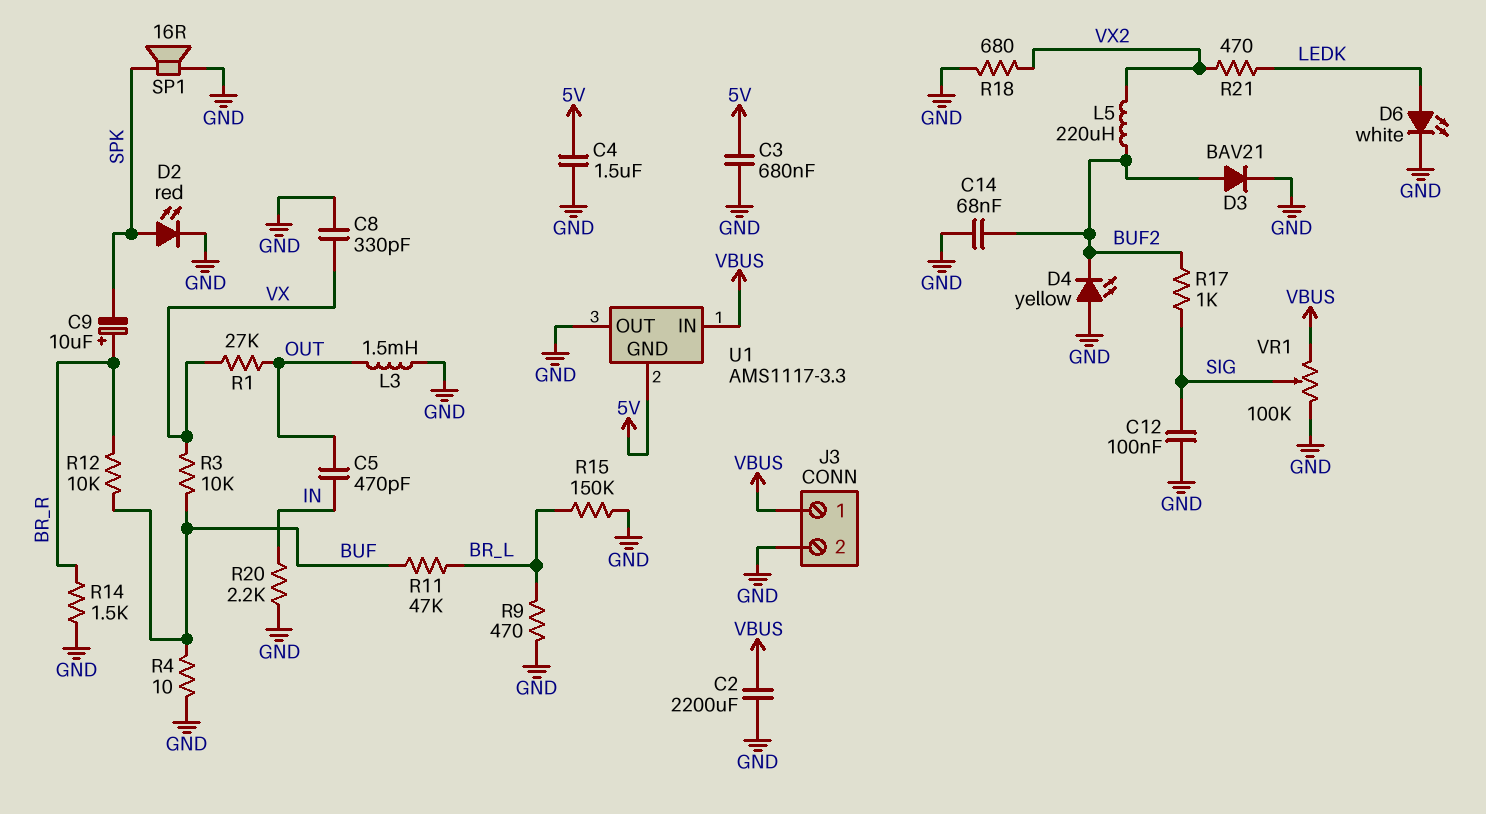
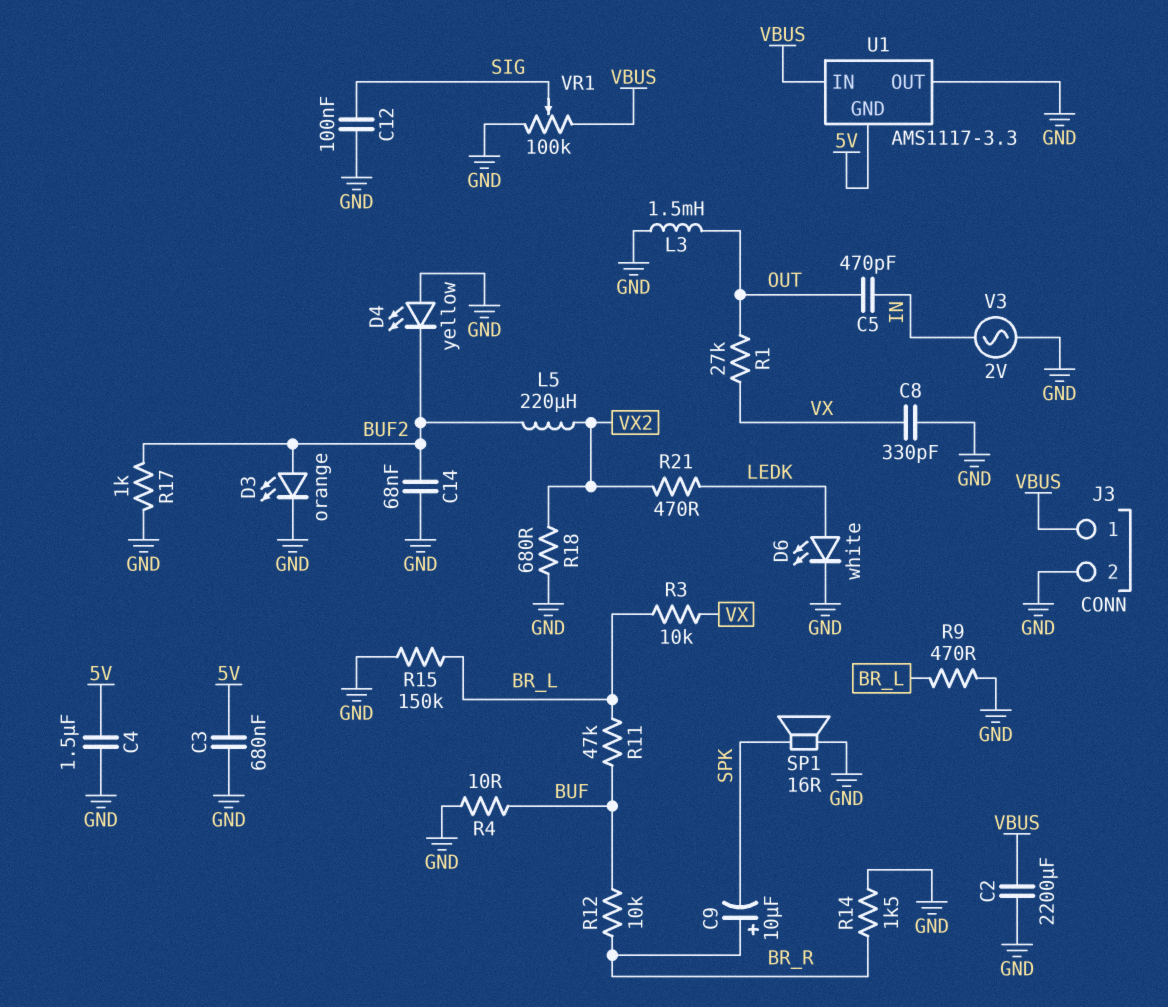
D2: LED red (A SPK, K GND) -> none
D3: diode BAV21 (A BUF2, K GND) -> LED orange (A BUF2, K GND)
R3: 10k (BUF, VX) -> 10k (BR_L, VX)
R17: 1k (BUF2, SIG) -> 1k (BUF2, GND)
R20: 2.2k (GND, IN) -> none
V3: none -> AC 2V (GND, IN)

